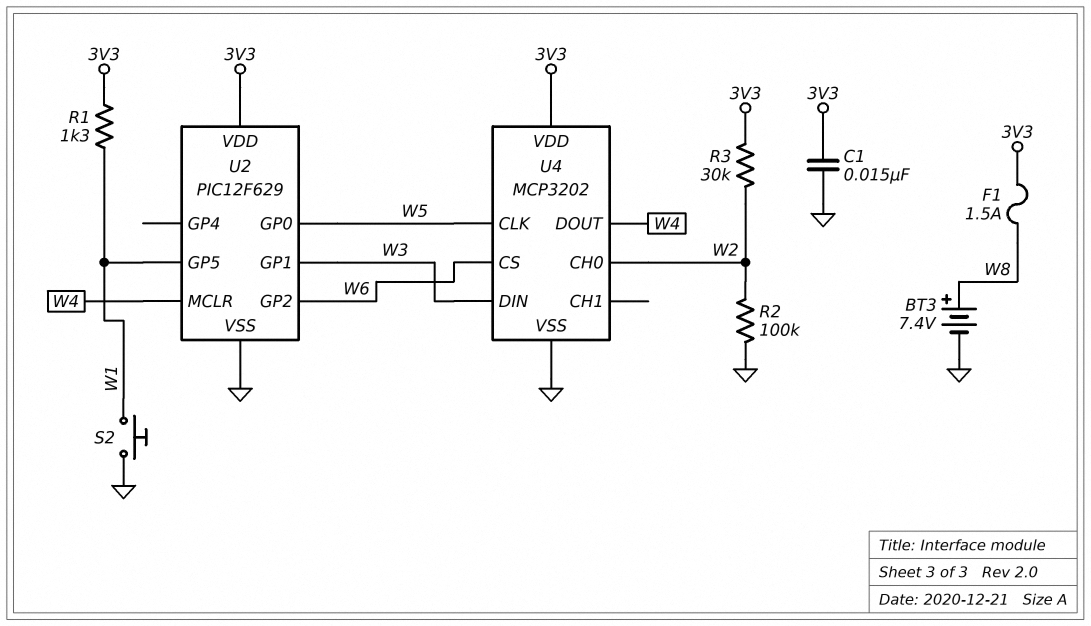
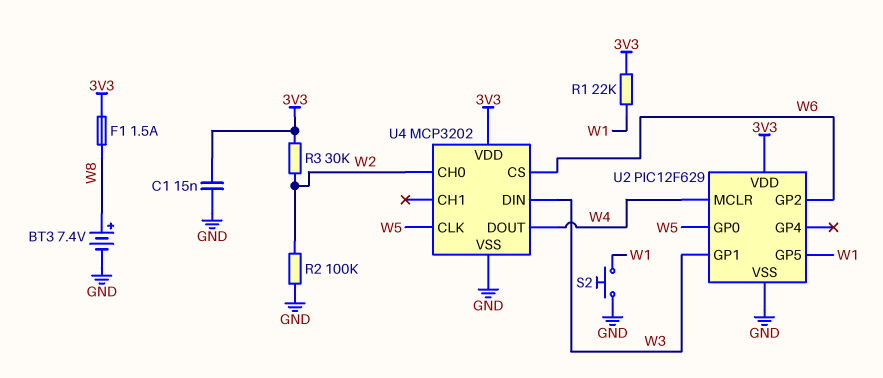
R1: 1.3k (3V3, W1) -> 22k (3V3, W1)

